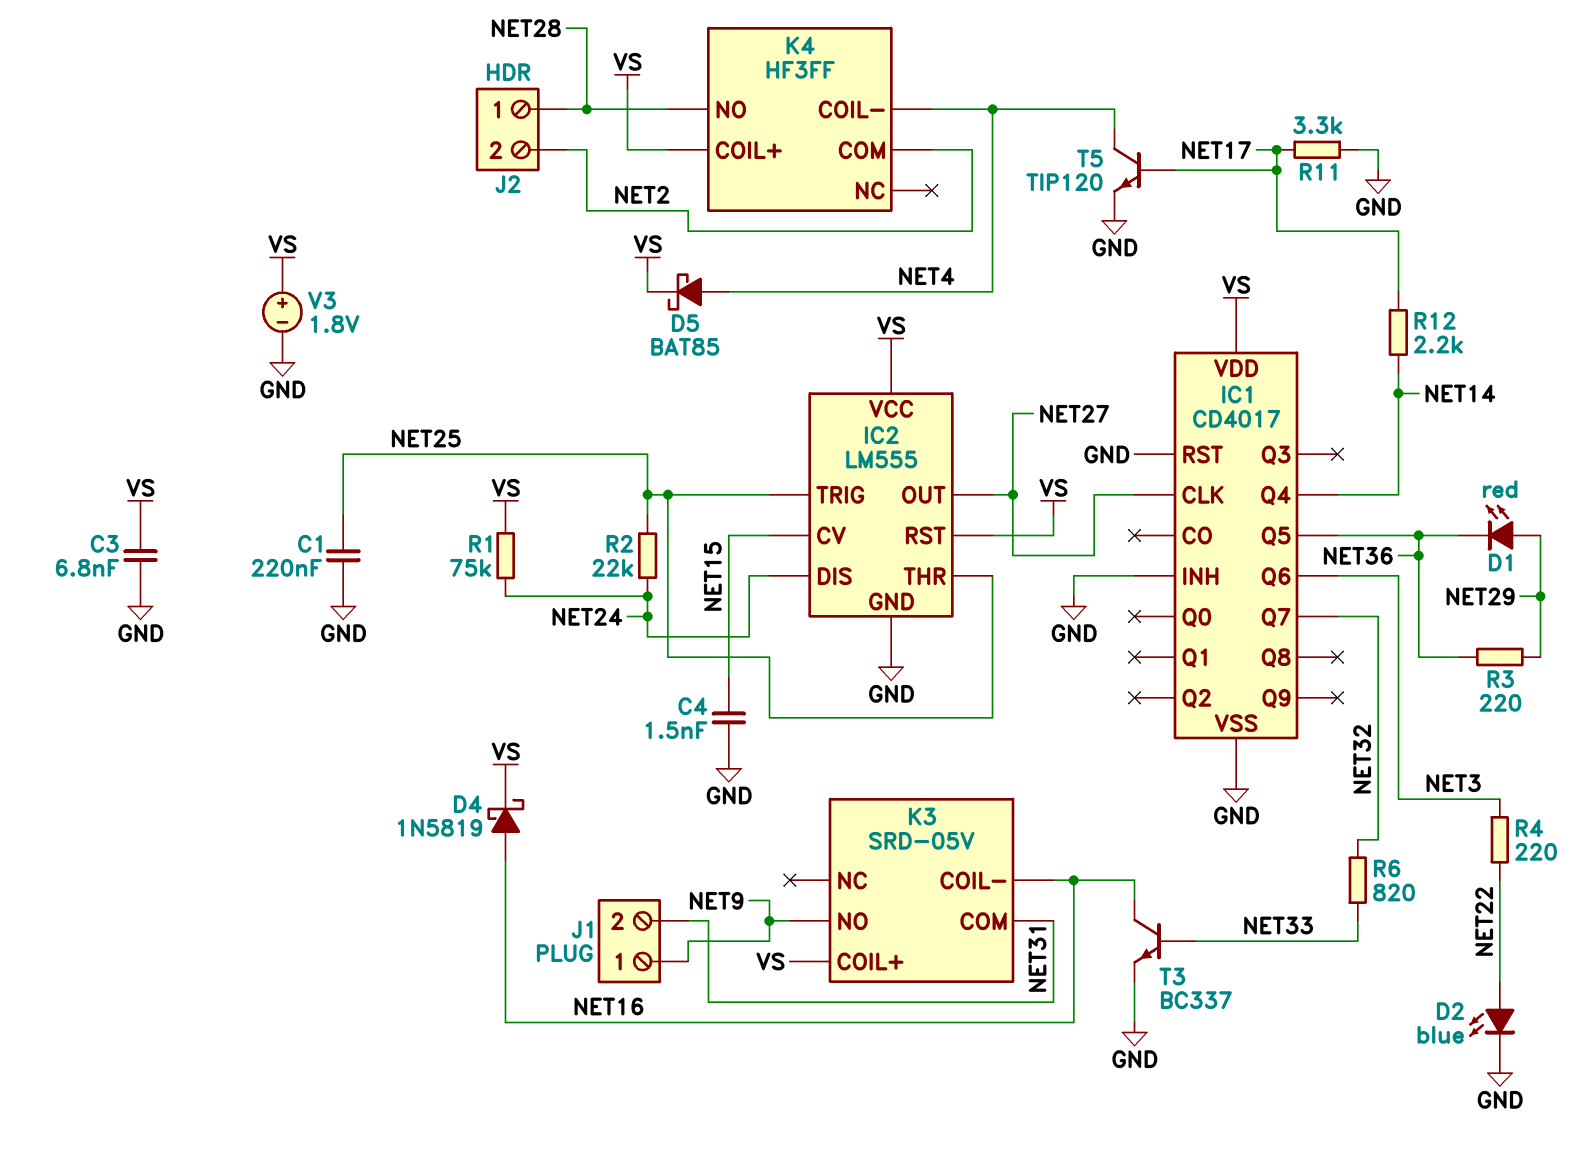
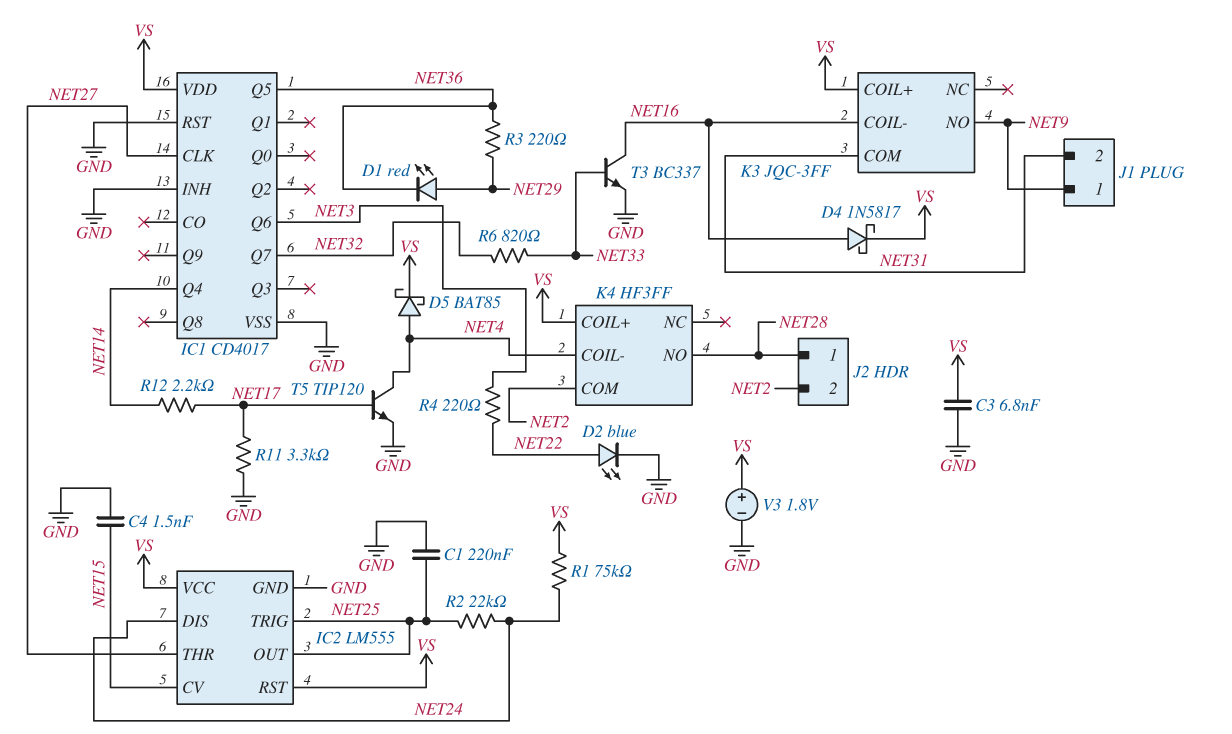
D4: schottky 1N5819 (A NET16, K VS) -> schottky 1N5817 (A NET16, K VS)
IC2 pin OUT: NET27 -> NET25
IC2 pin THR: NET25 -> NET27
K3: SRD-05V -> JQC-3FF

